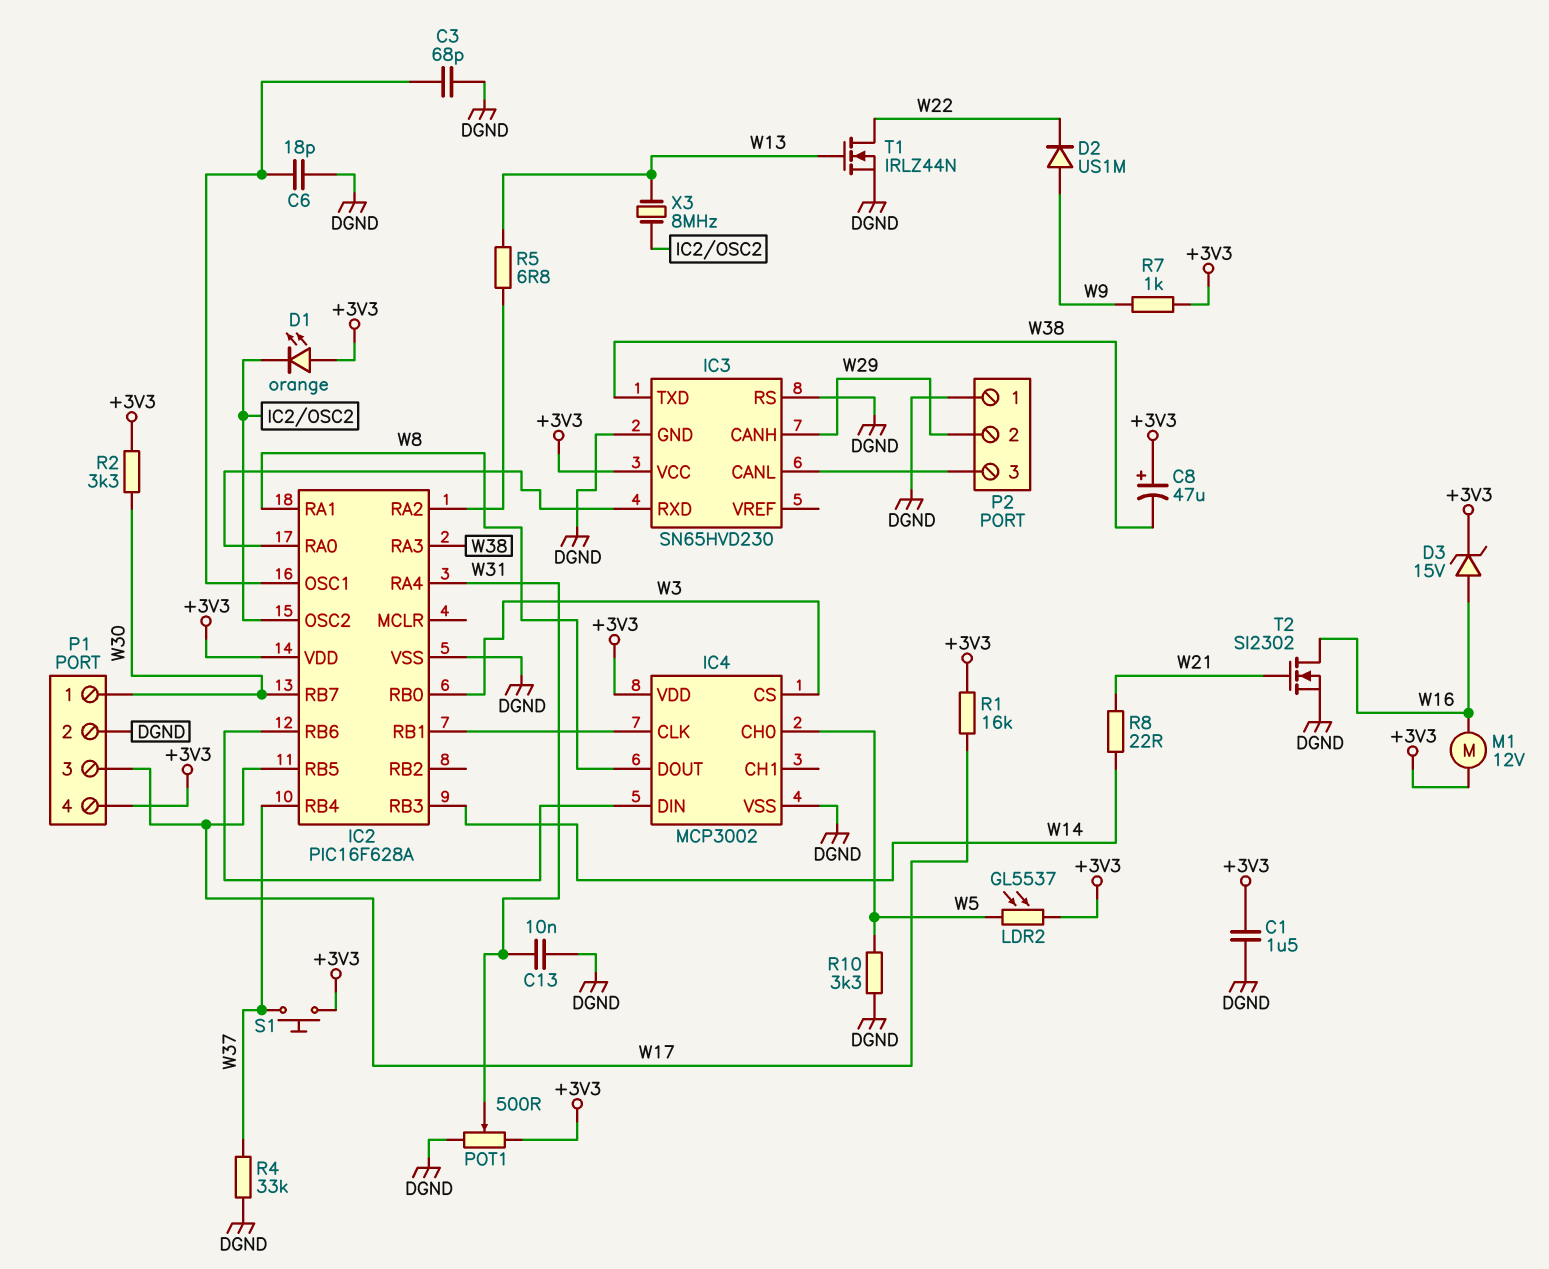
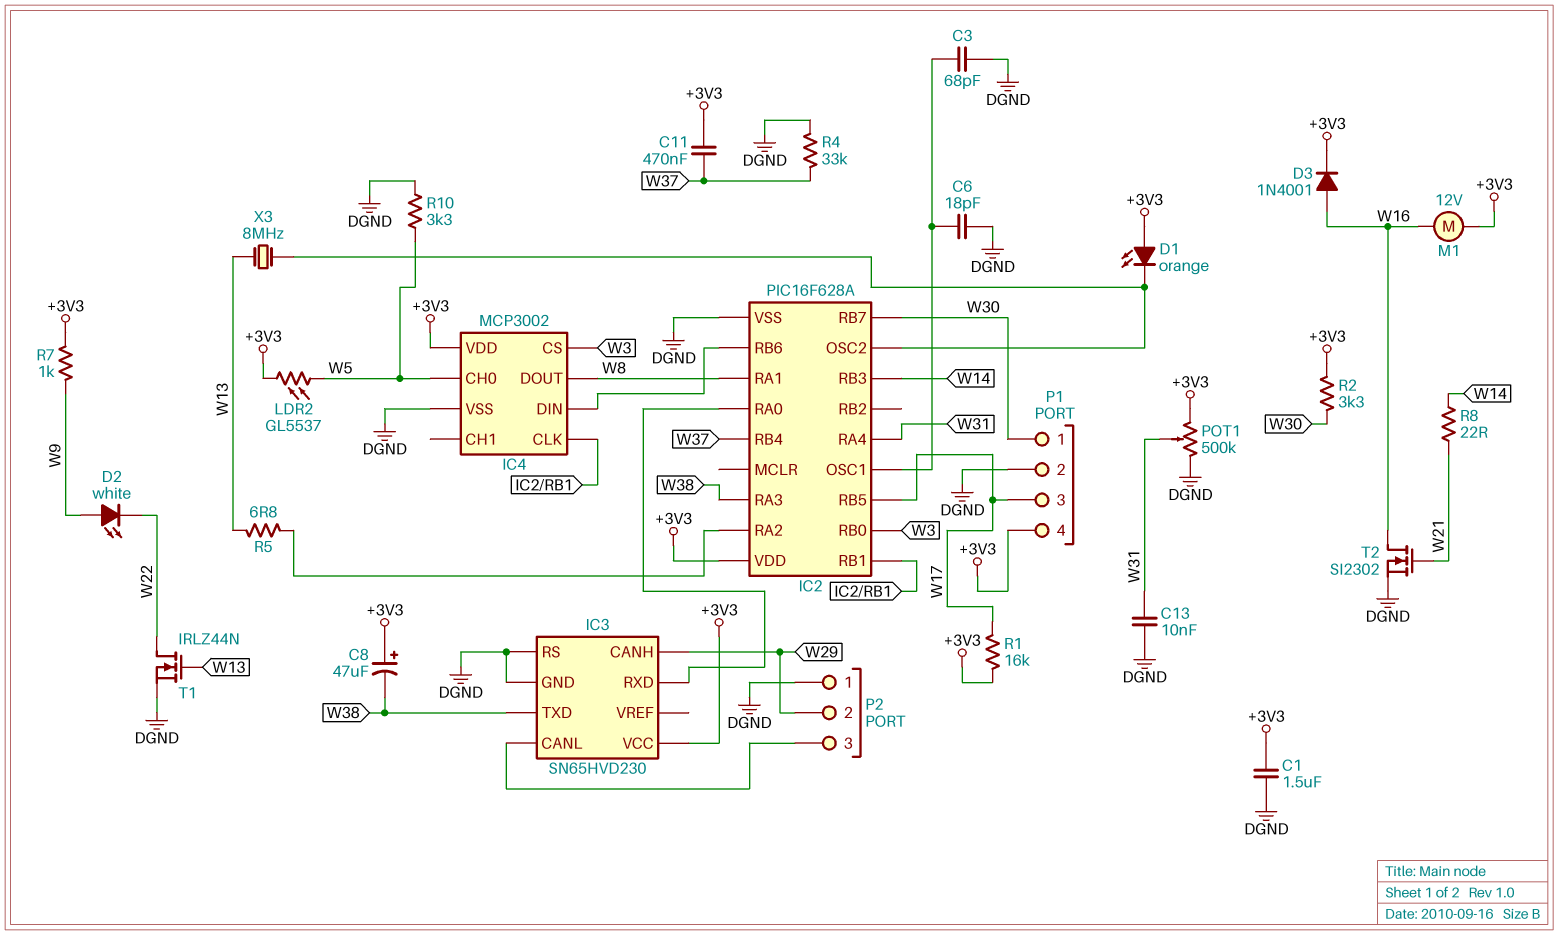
C11: none -> 470nF (+3V3, W37)
D2: diode US1M (A W9, K W22) -> LED white (A W9, K W22)
D3: zener 15V (A W16, K +3V3) -> diode 1N4001 (A W16, K +3V3)
POT1: 500 (+3V3, DGND, wiper W31) -> 500k (+3V3, DGND, wiper W31)
S1: button (+3V3, W37) -> none

